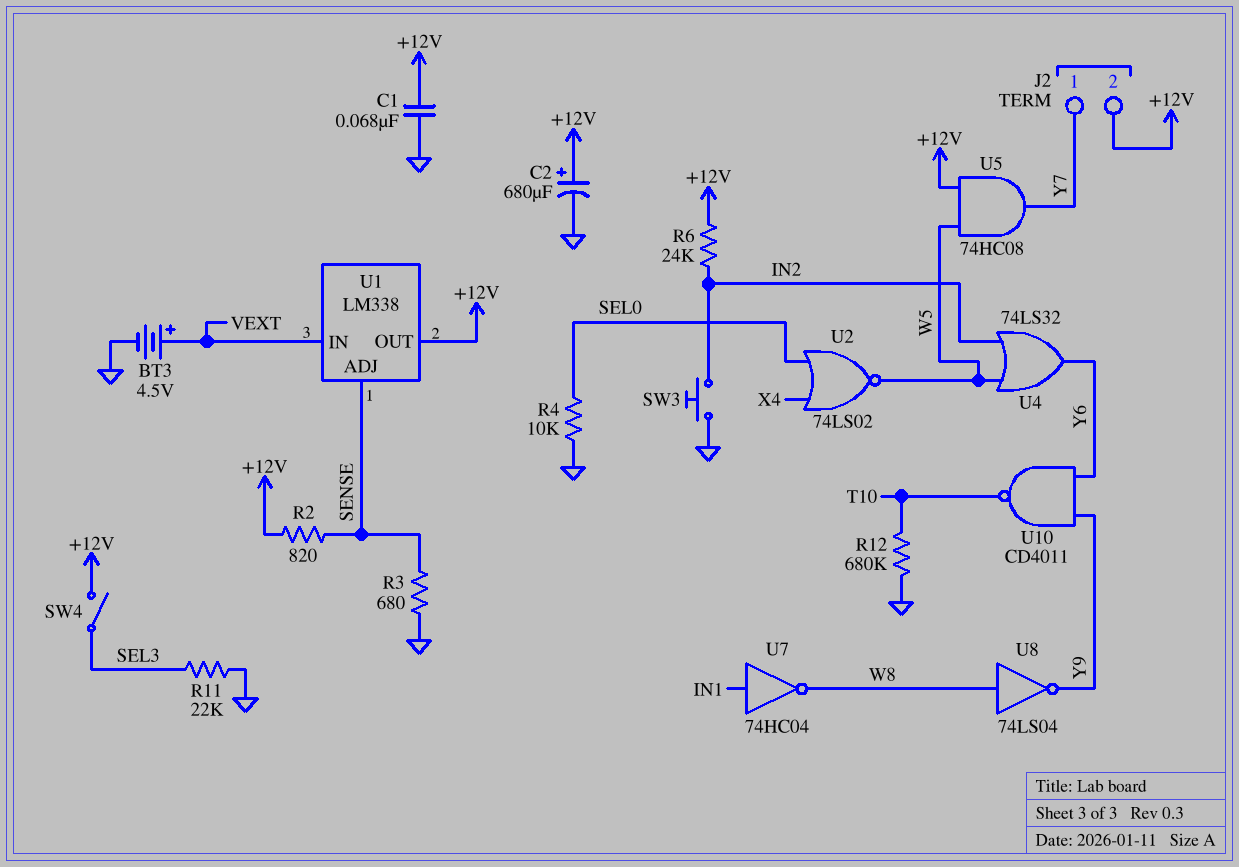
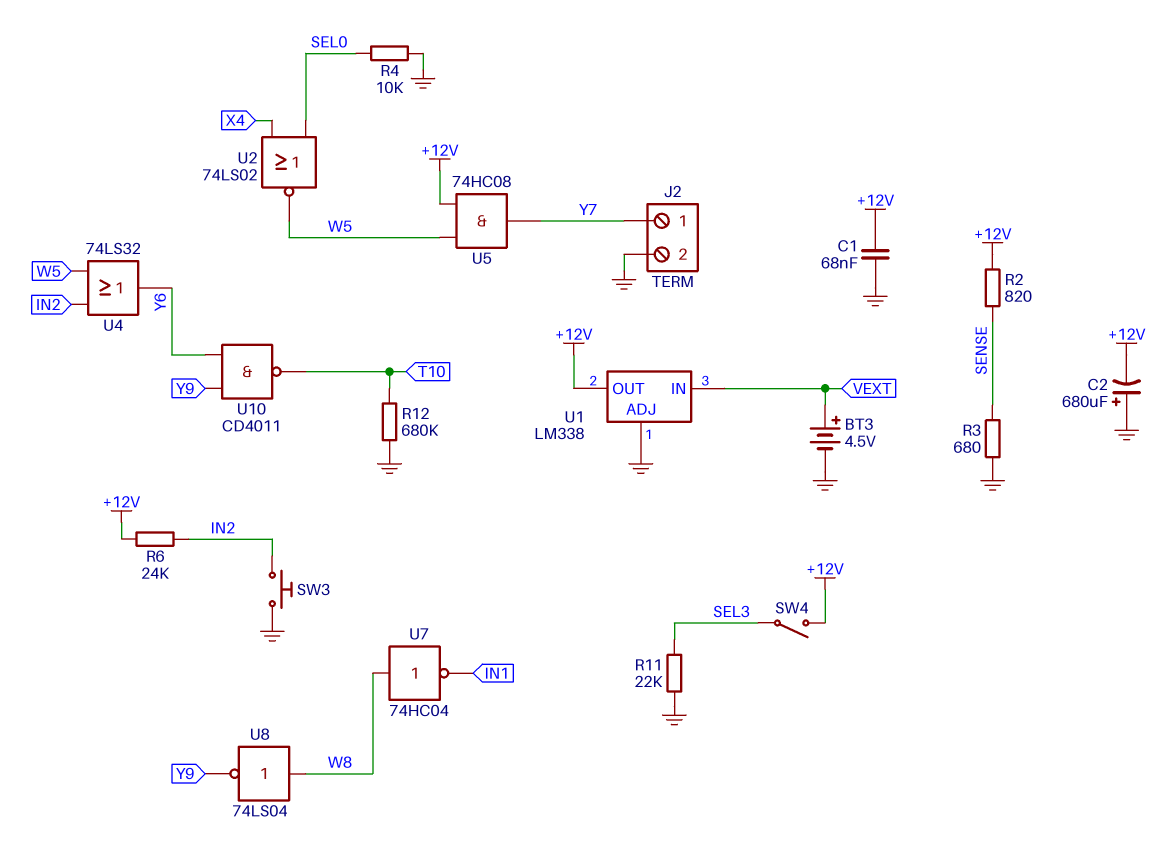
C2: 680uF (plus +12V, minus GND) -> 680uF (plus GND, minus +12V)
J2 pin 2: +12V -> GND
U1 pin ADJ: SENSE -> GND
U7: NOT 74HC04 (in IN1, out W8) -> NOT 74HC04 (in W8, out IN1)

